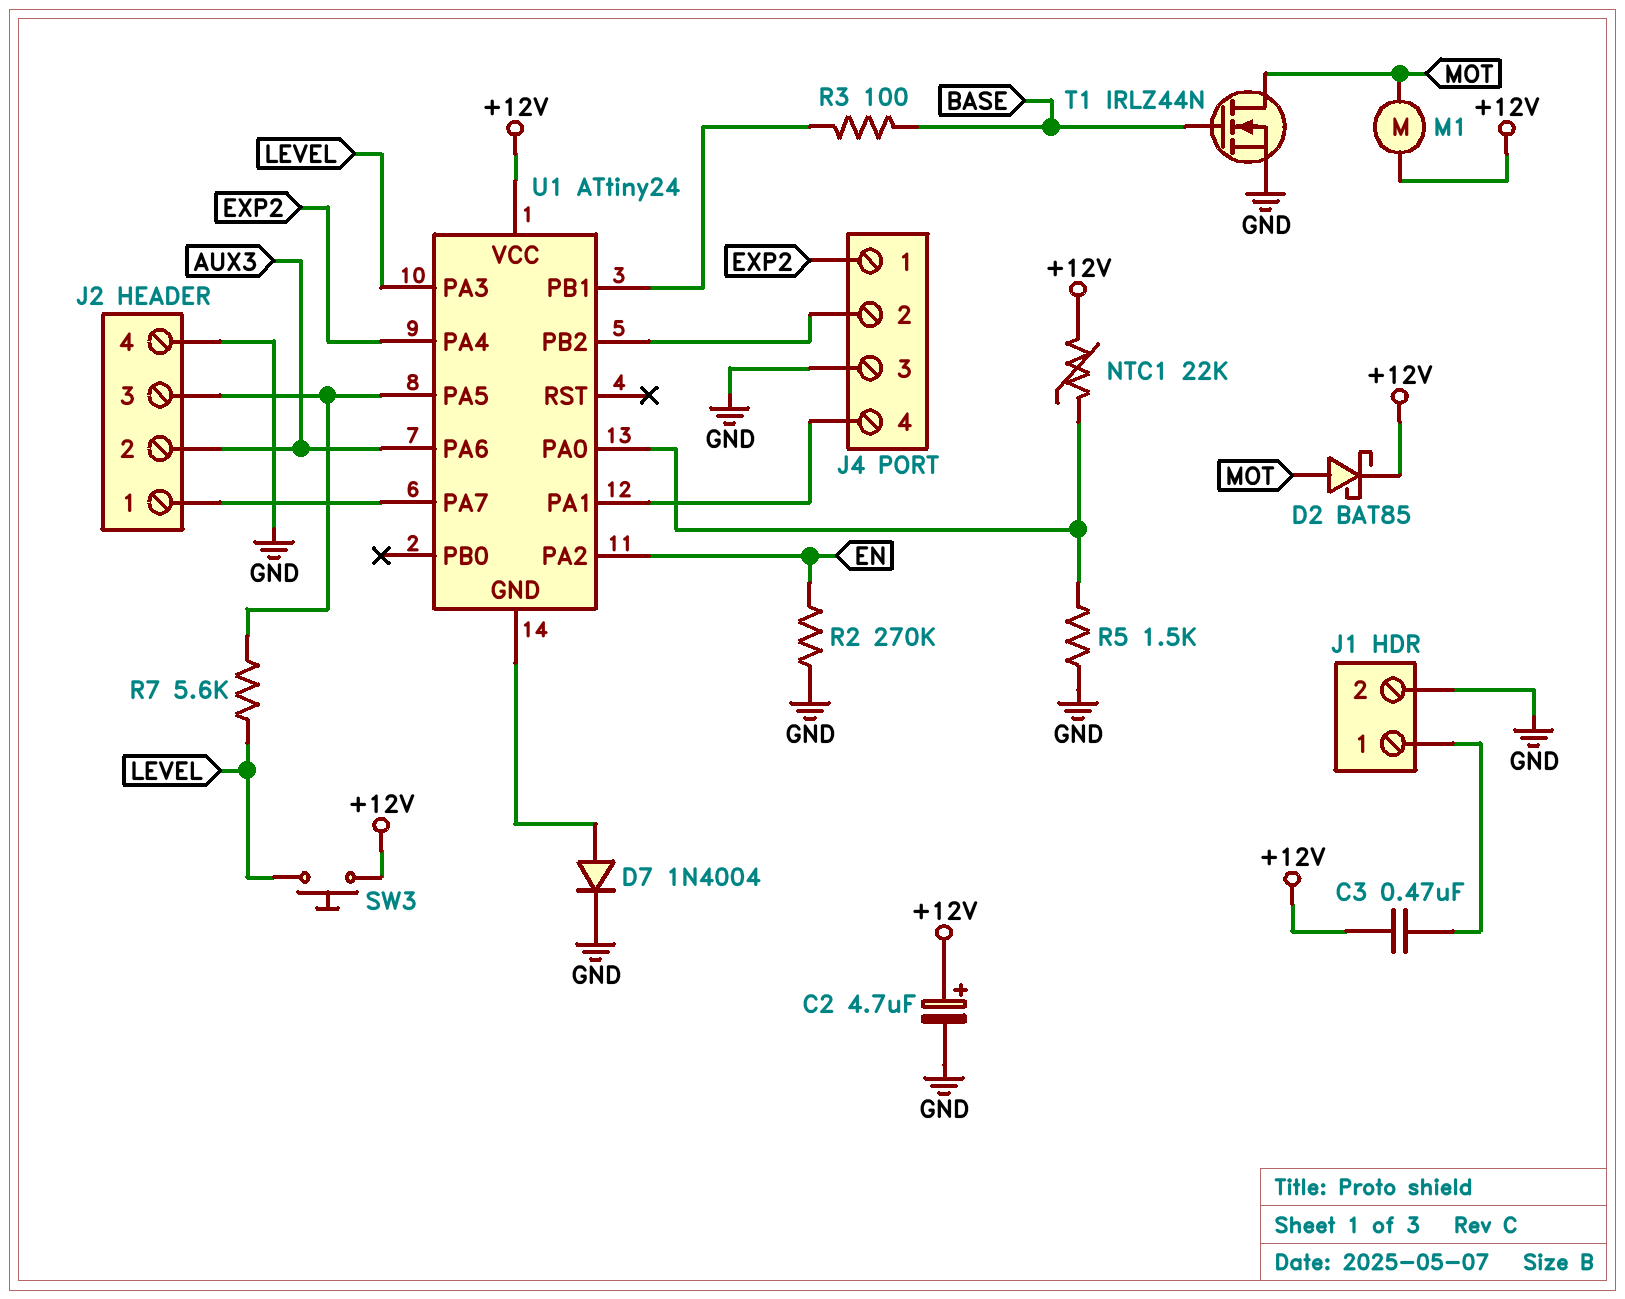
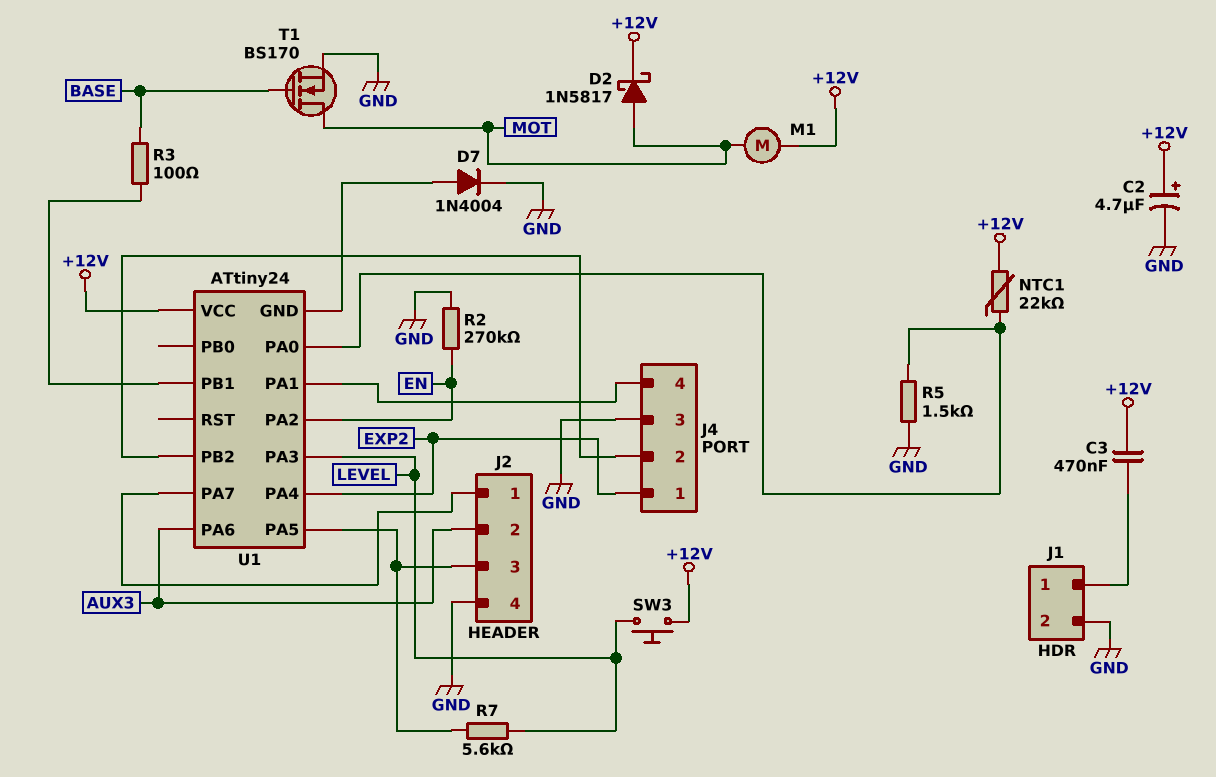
D2: schottky BAT85 (A MOT, K +12V) -> schottky 1N5817 (A MOT, K +12V)
T1: NMOS IRLZ44N (G BASE, D MOT, S GND) -> NMOS BS170 (G BASE, D MOT, S GND)

